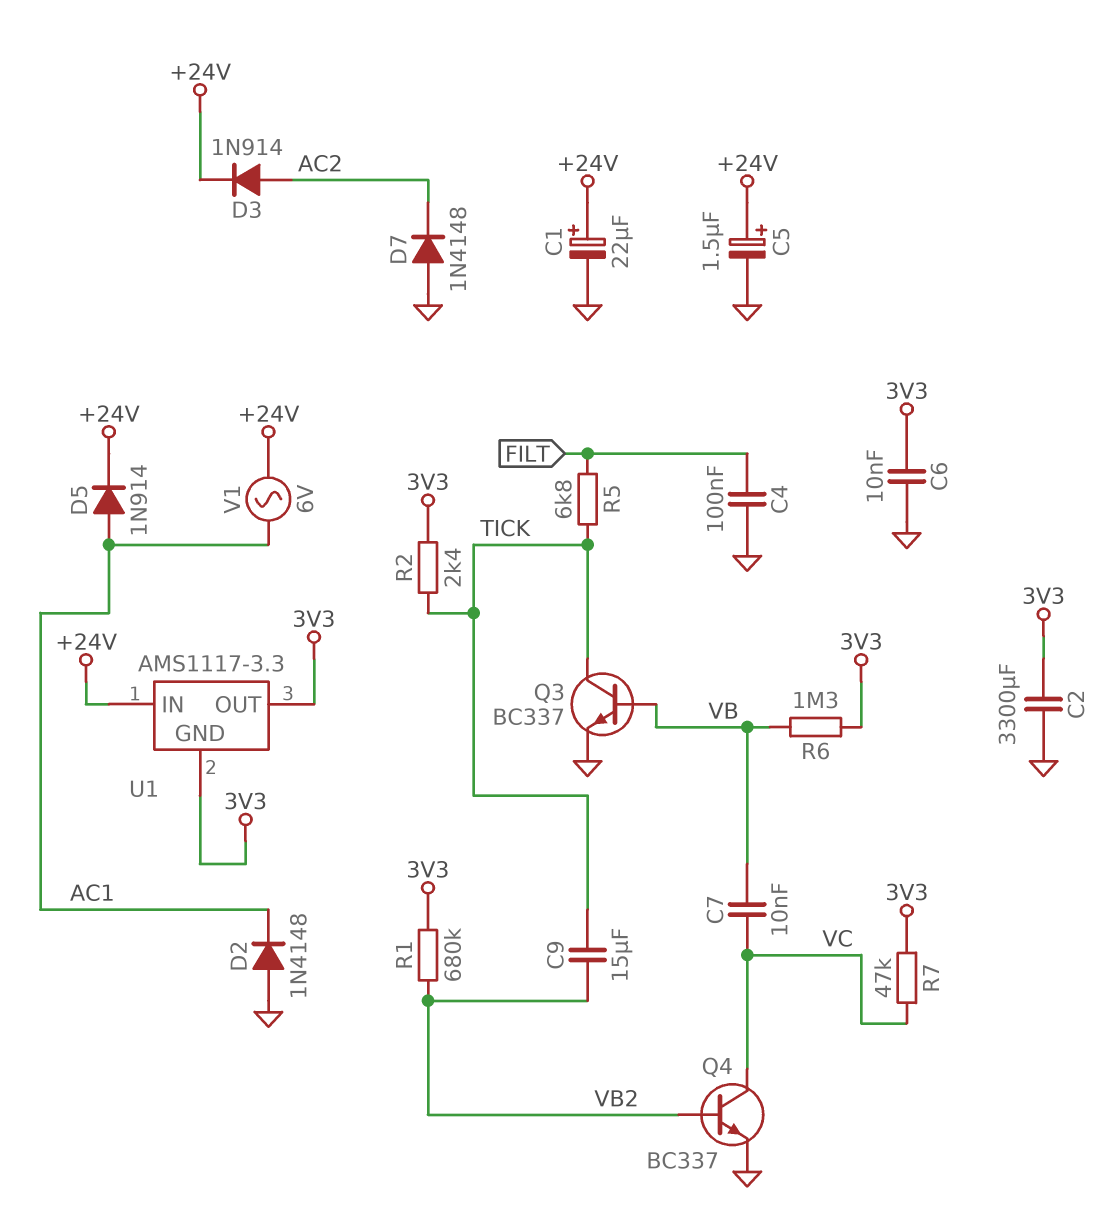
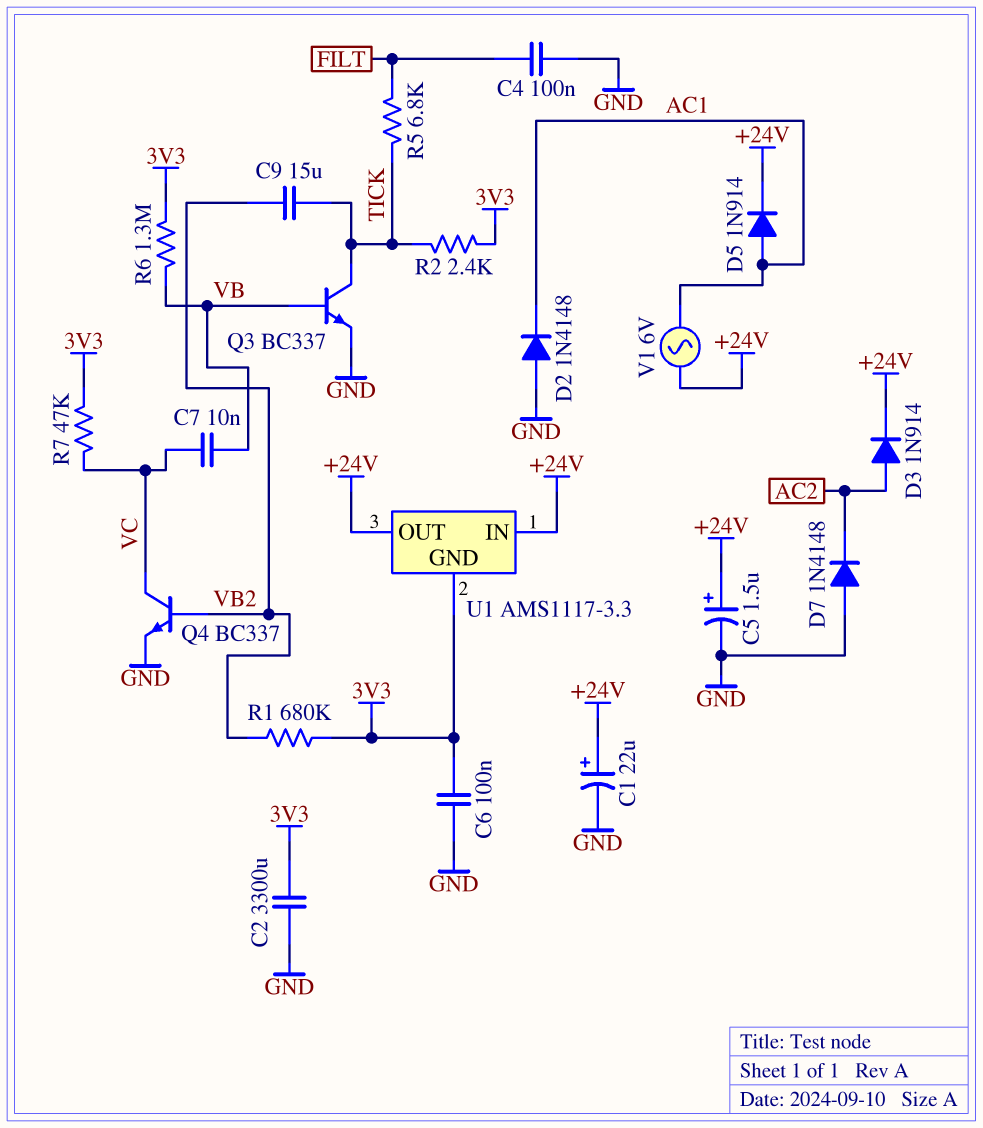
C6: 10nF (3V3, GND) -> 100nF (3V3, GND)
U1 pin OUT: 3V3 -> +24V

